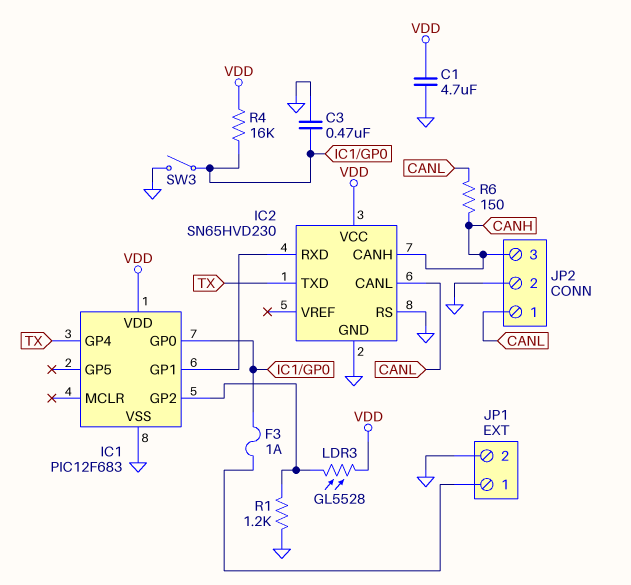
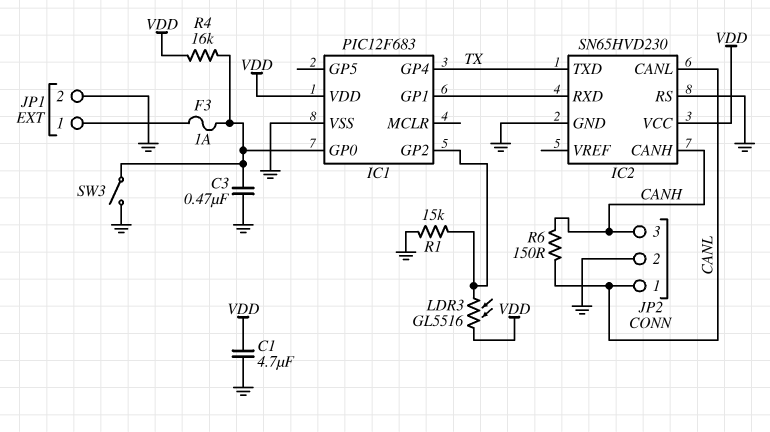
LDR3: GL5528 (IC1/GP2, VDD) -> GL5516 (IC1/GP2, VDD)
R1: 1.2k (GND, IC1/GP2) -> 15k (GND, IC1/GP2)

